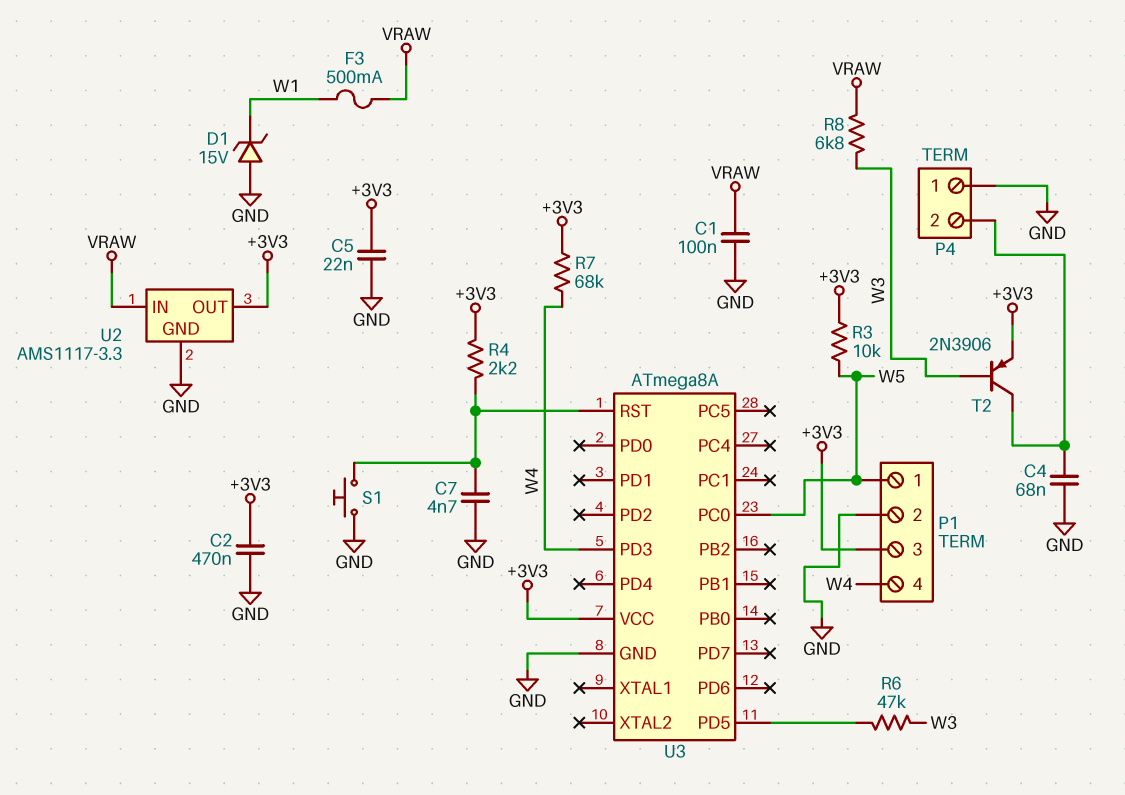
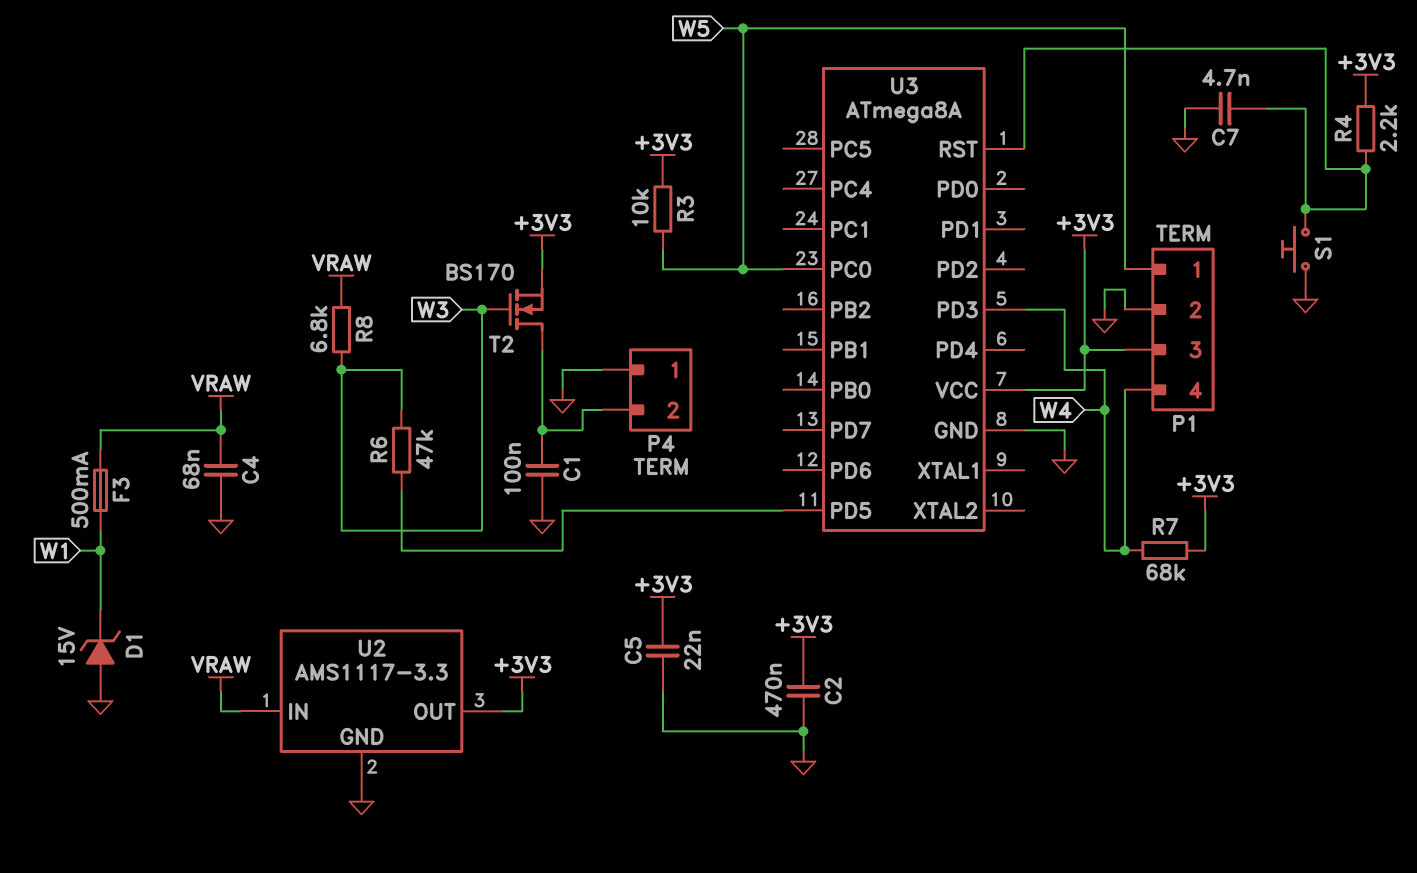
C1: 100nF (GND, VRAW) -> 100nF (GND, P4/2)
C4: 68nF (GND, P4/2) -> 68nF (GND, VRAW)
T2: PNP 2N3906 (B W3, C P4/2, E +3V3) -> NMOS BS170 (G W3, D P4/2, S +3V3)

